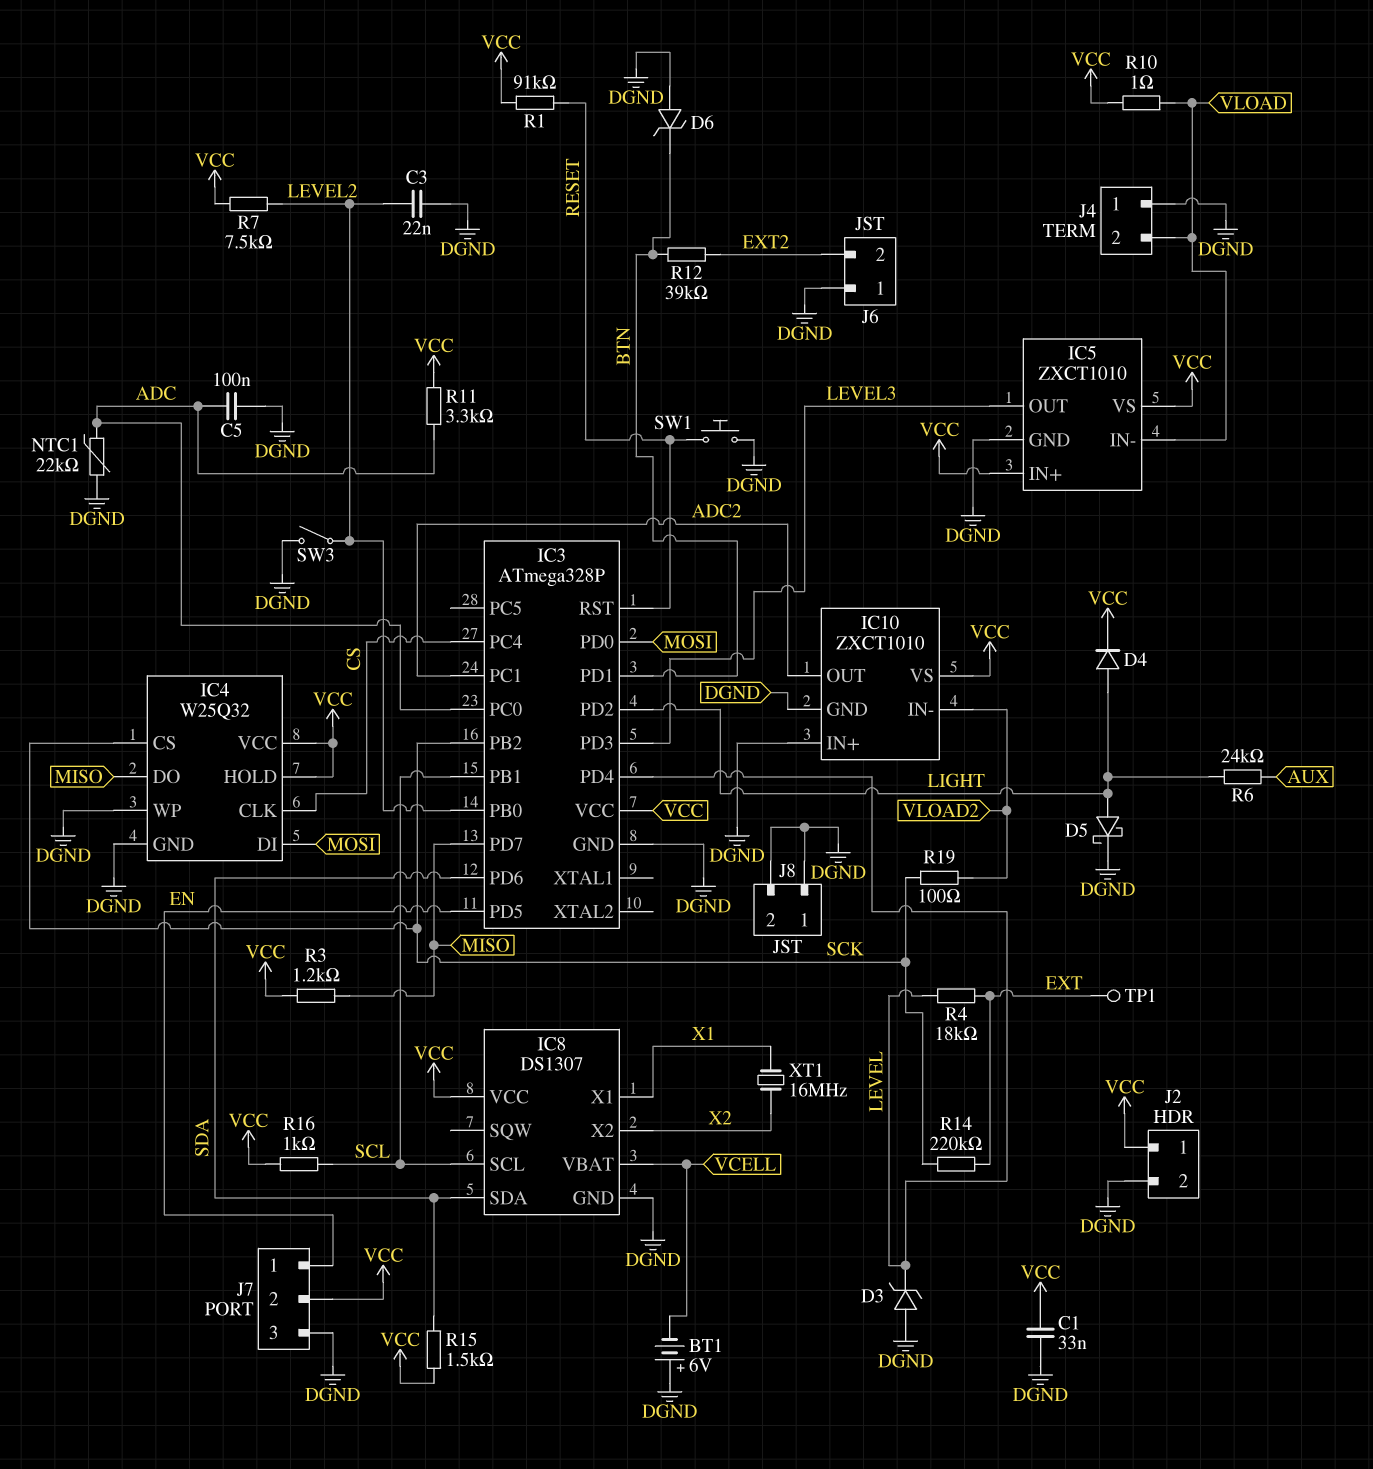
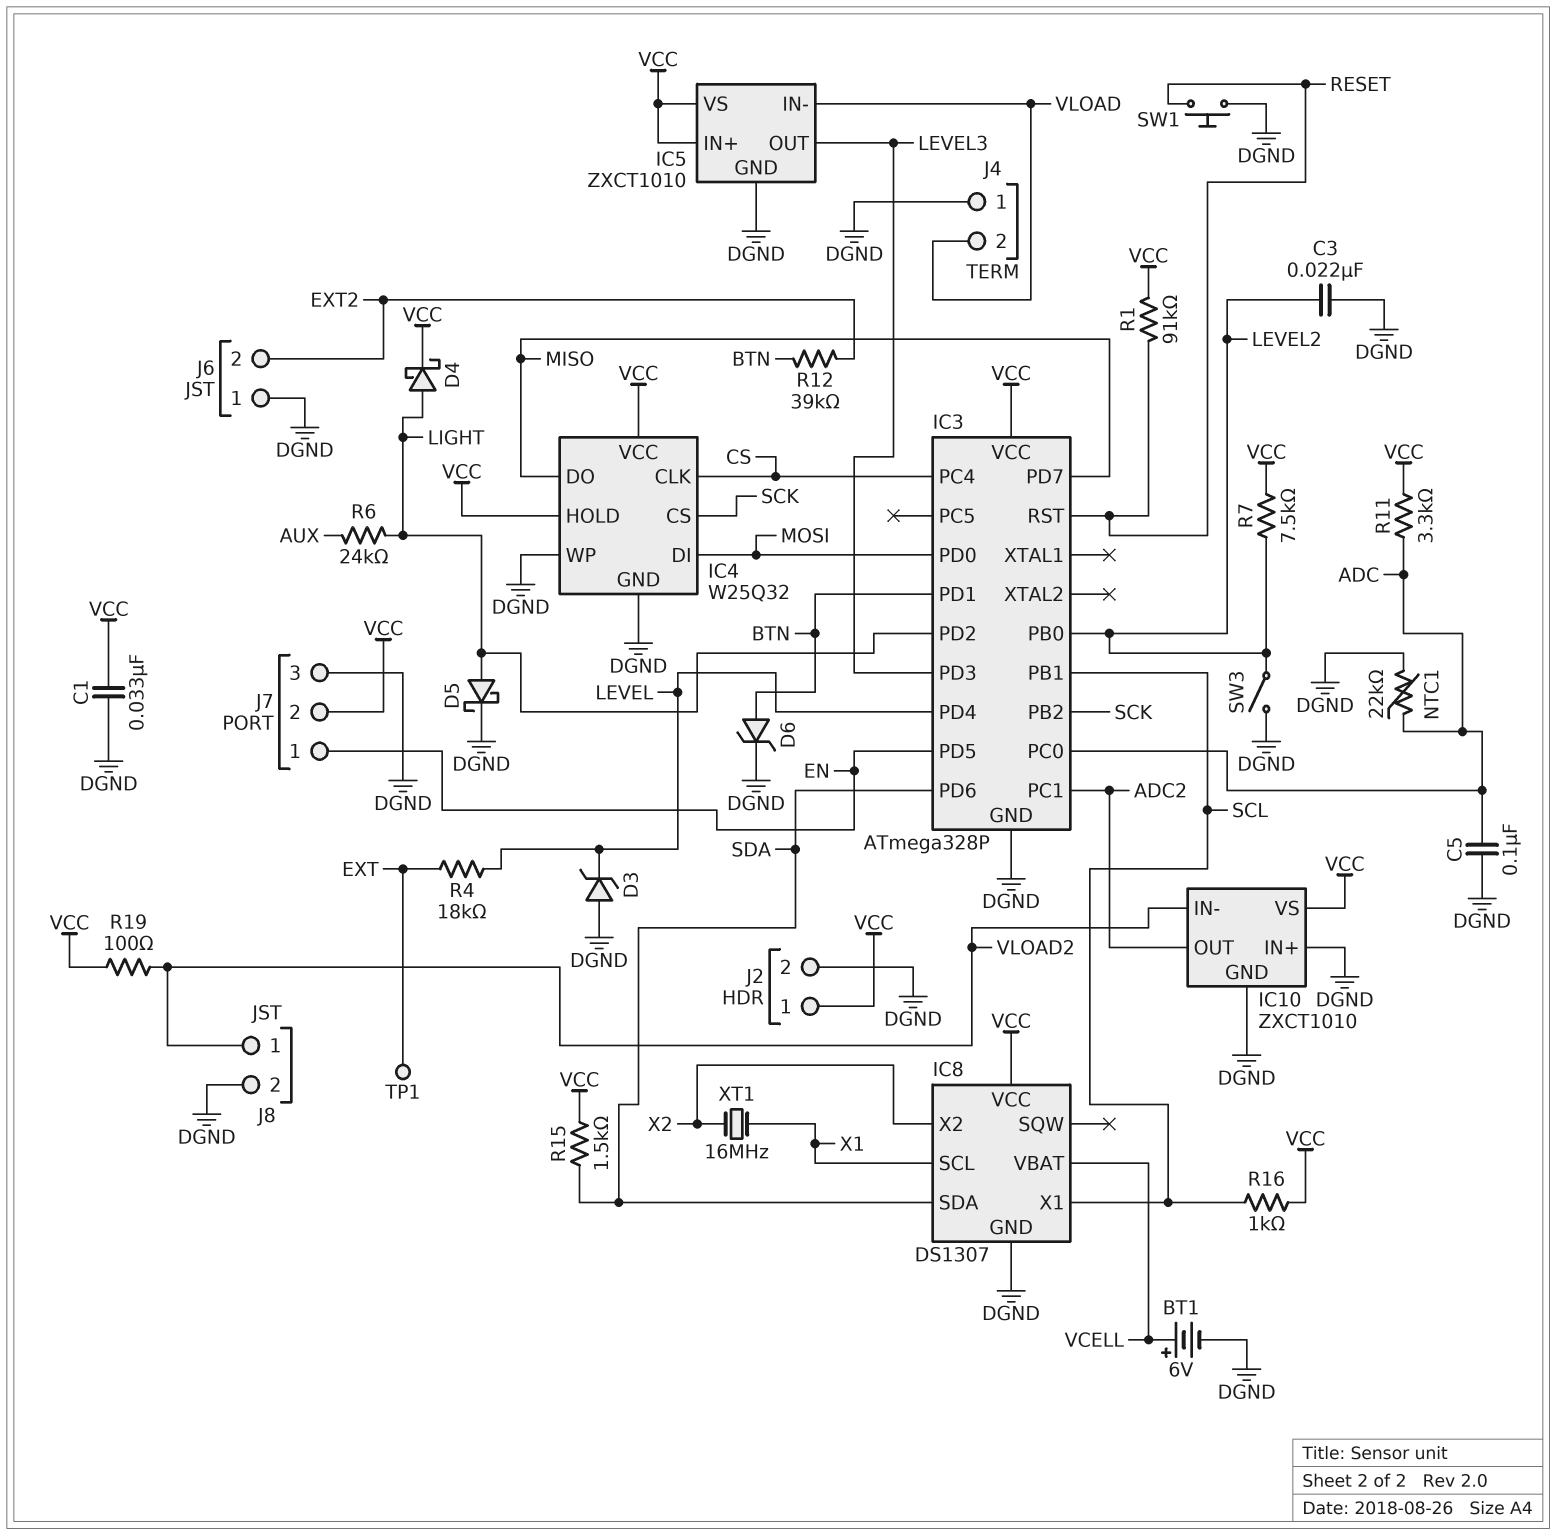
BT1: 6V (plus DGND, minus VCELL) -> 6V (plus VCELL, minus DGND)
D4: diode (A LIGHT, K VCC) -> schottky (A LIGHT, K VCC)
D6: zener (A DGND, K BTN) -> zener (A BTN, K DGND)
IC8 pin SCL: SCL -> X1
IC8 pin X1: X1 -> SCL
J8 pin 1: DGND -> VLOAD2
R3: 1.2k (MISO, VCC) -> none
R10: 1 (VCC, VLOAD) -> none
R14: 220k (EXT, SCK) -> none
R19: 100 (SCK, VLOAD2) -> 100 (VCC, VLOAD2)

